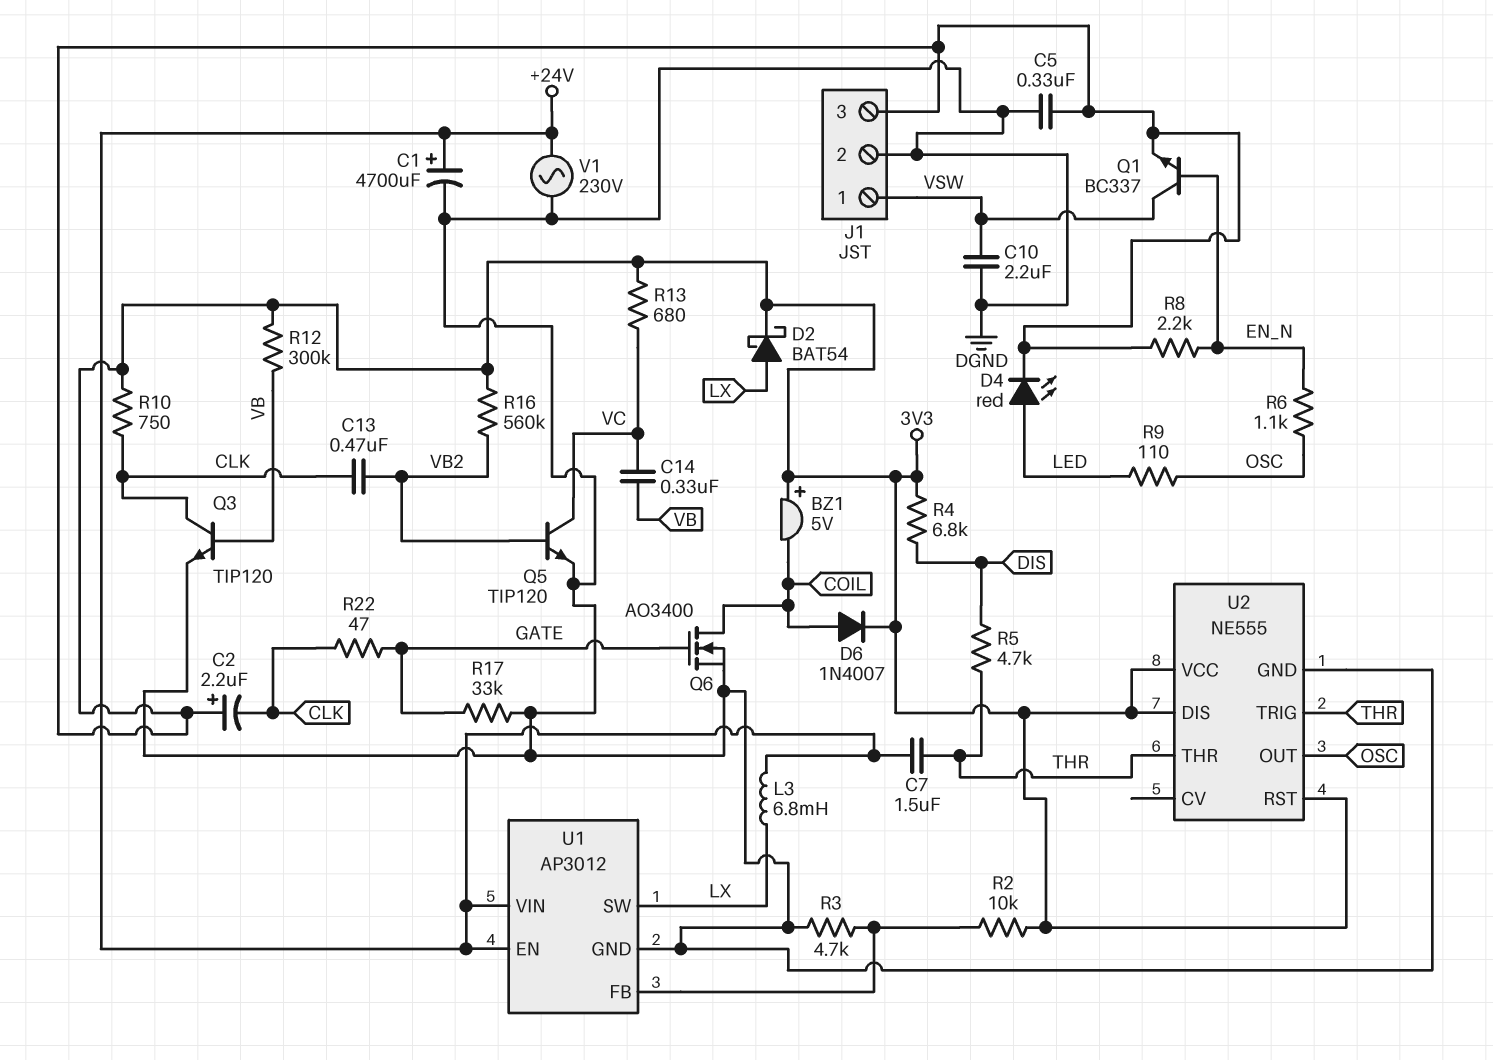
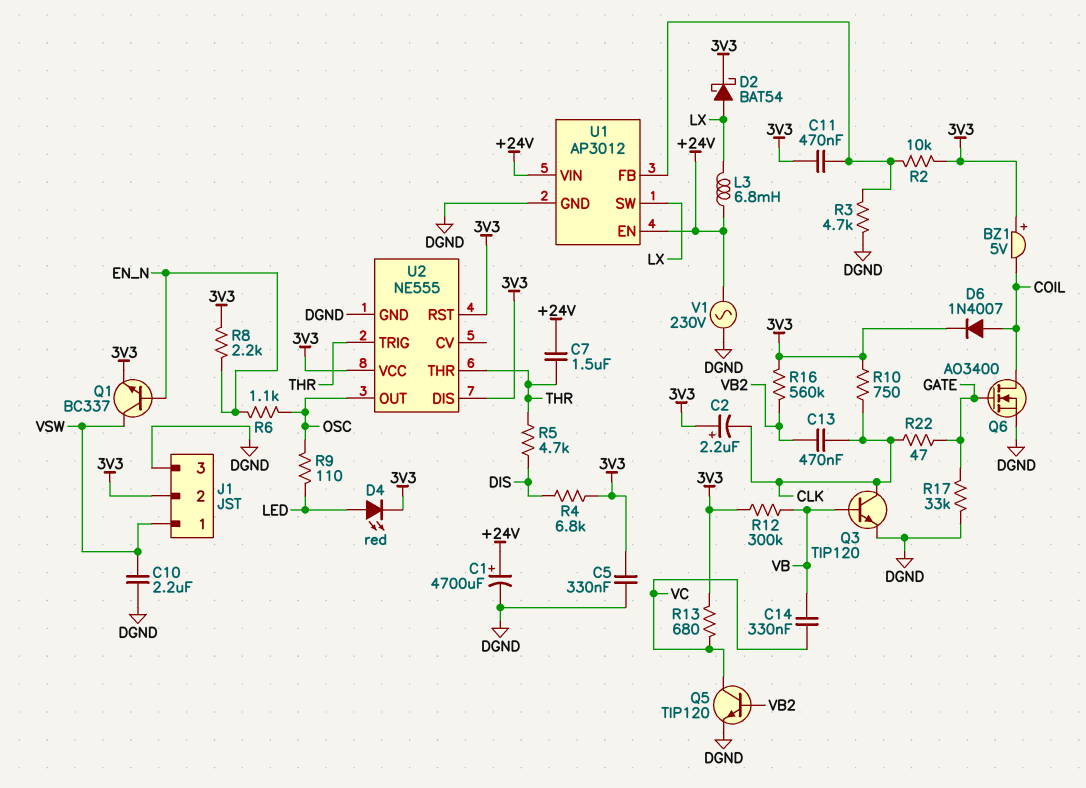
C11: none -> 470nF (3V3, U1/FB)
J1 pin 2: DGND -> 3V3
J1 pin 3: 3V3 -> DGND

